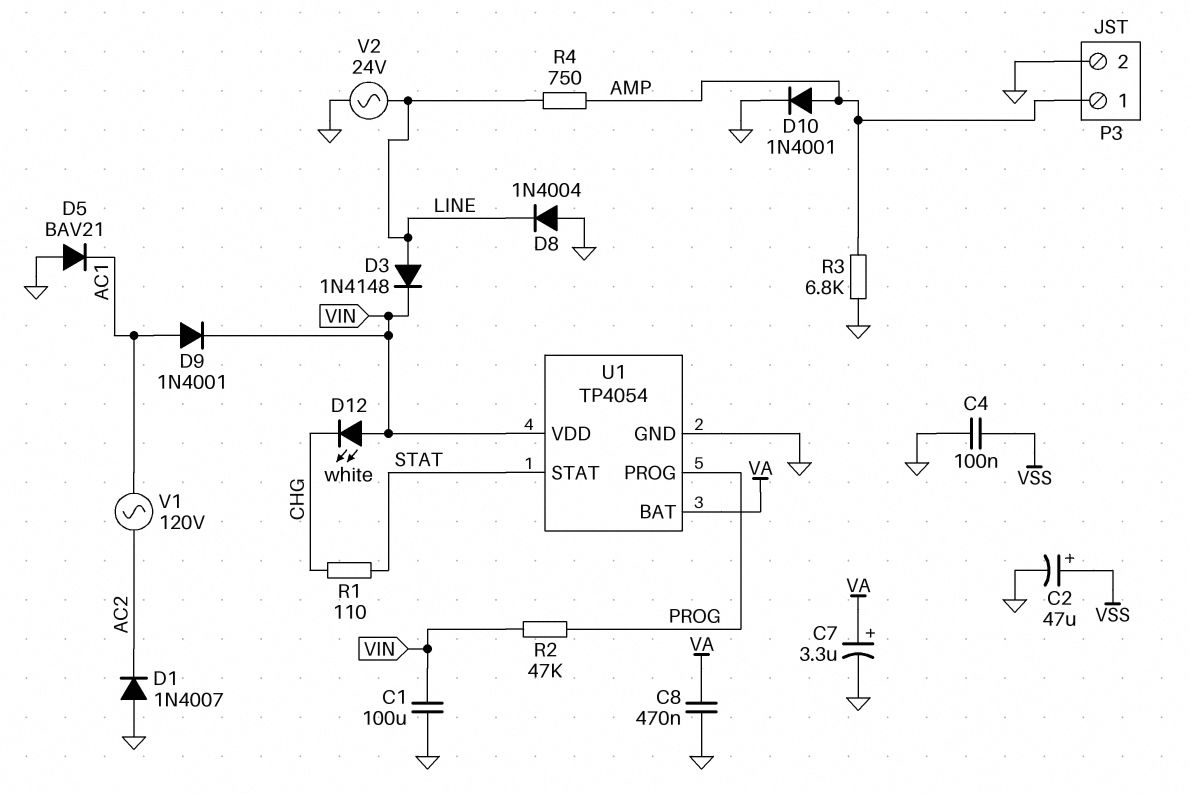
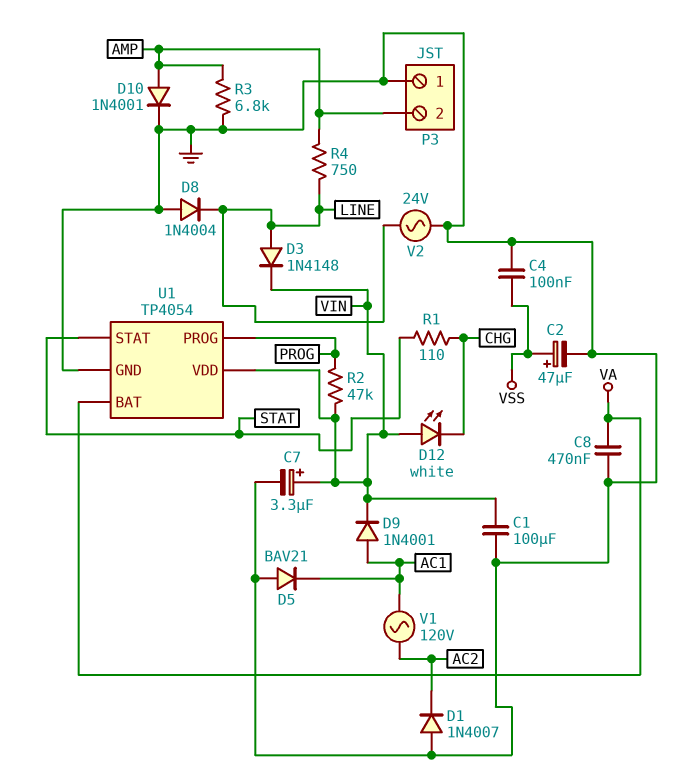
C7: 3.3uF (plus VA, minus GND) -> 3.3uF (plus VIN, minus GND)
P3 pin 1: AMP -> GND
P3 pin 2: GND -> AMP

